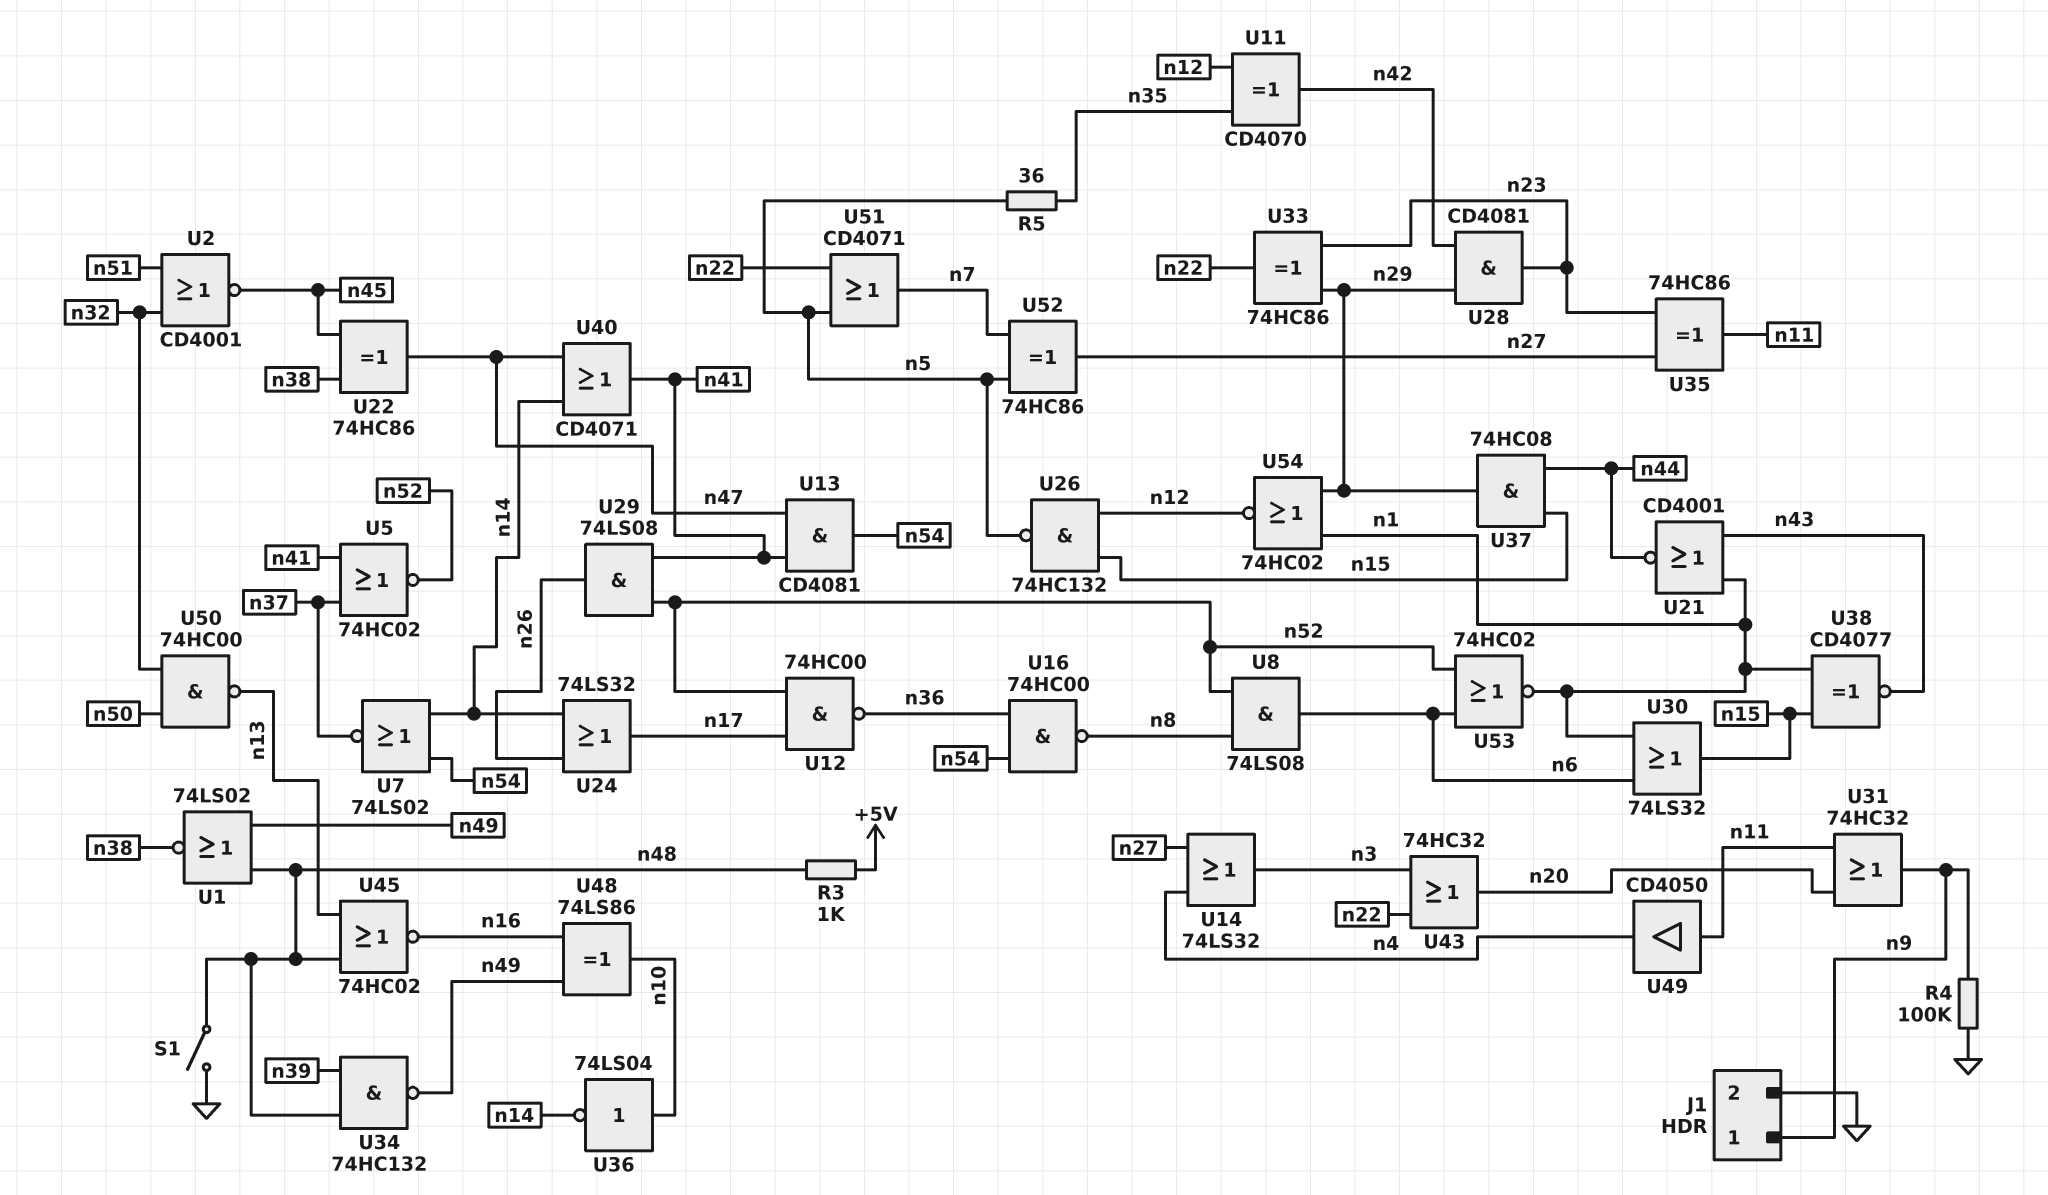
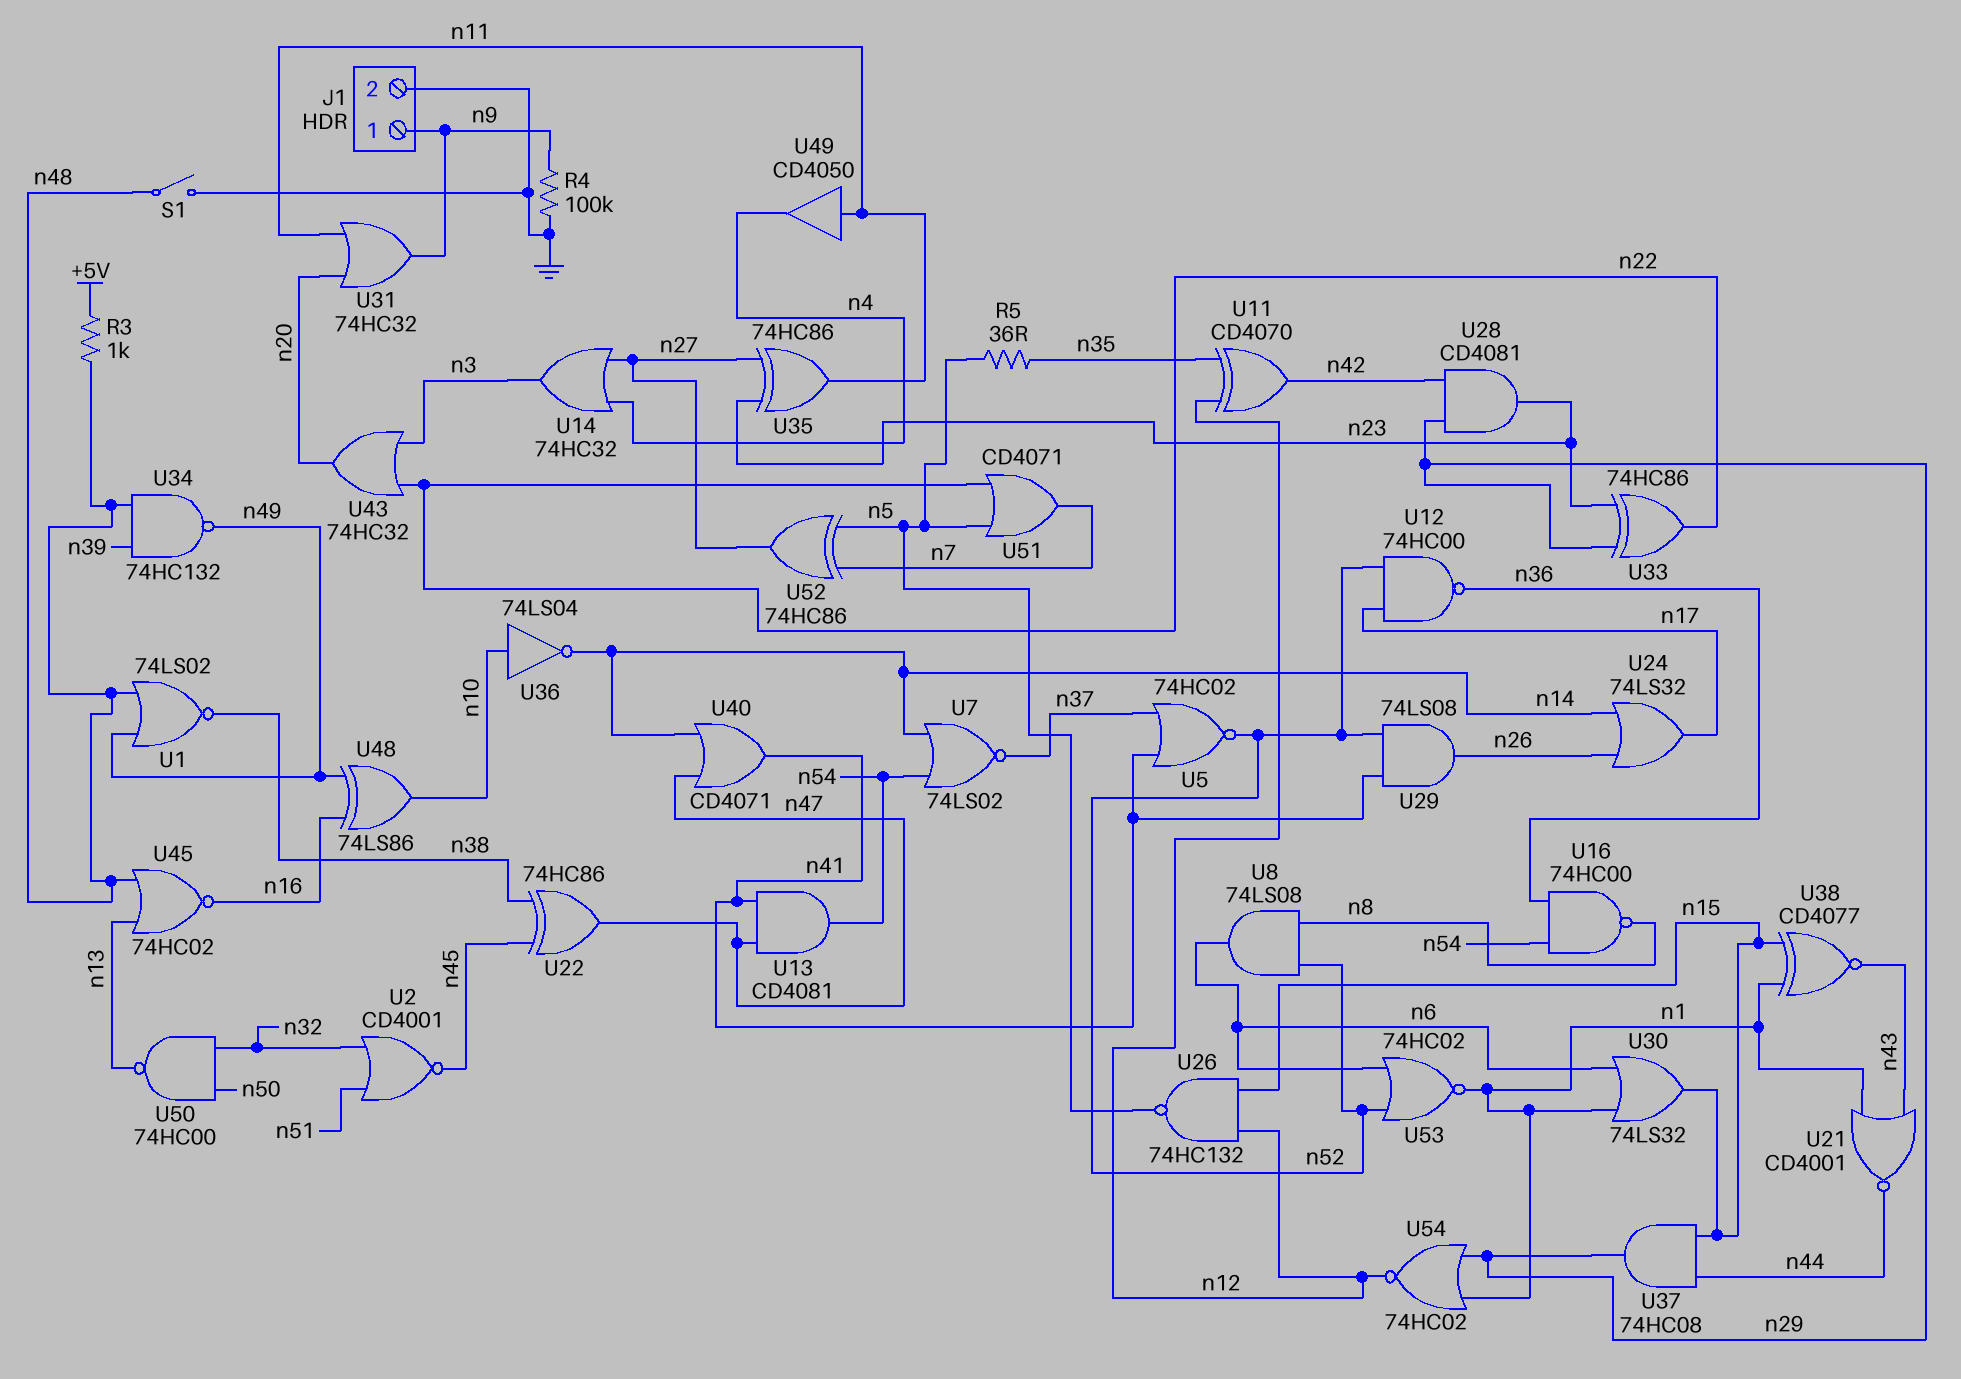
U14: OR 74LS32 (in n4, in n27, out n3) -> OR 74HC32 (in n4, in n27, out n3)

